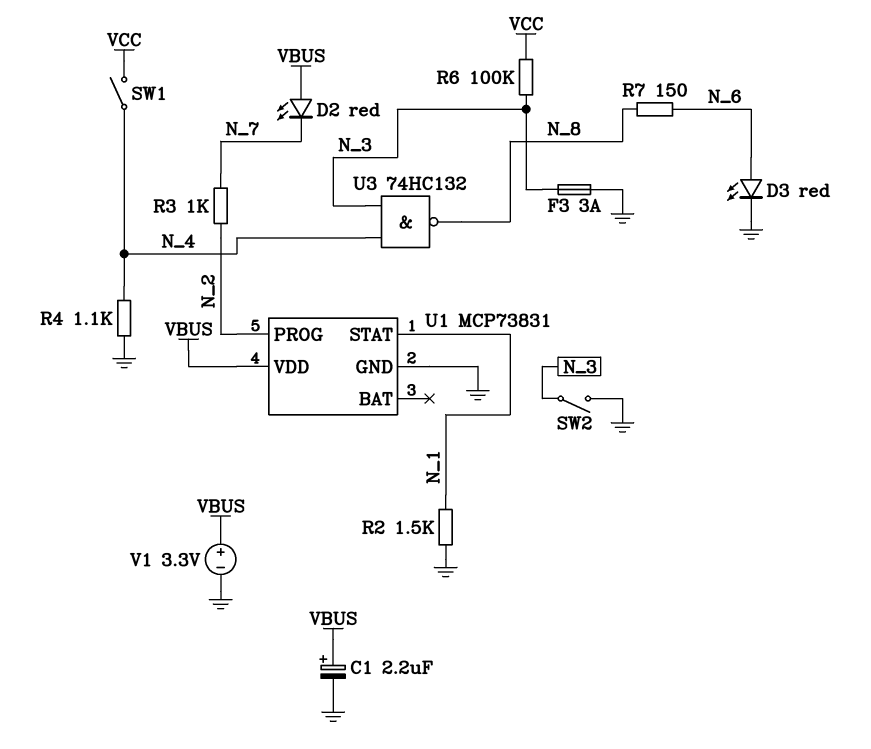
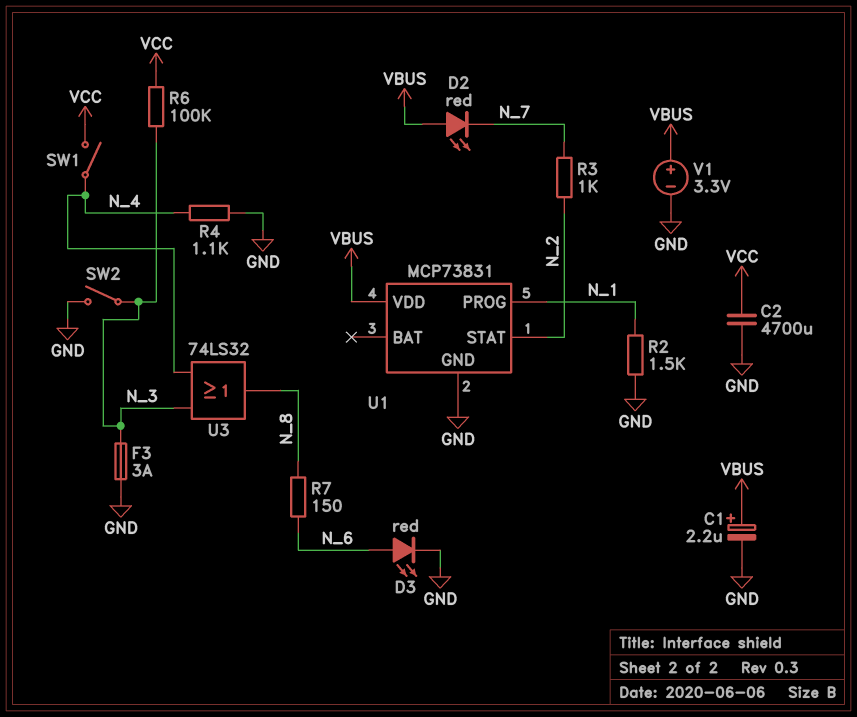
C2: none -> 4700uF (GND, VCC)
U1 pin PROG: N_2 -> N_1
U1 pin STAT: N_1 -> N_2
U3: NAND 74HC132 (in N_3, in N_4, out N_8) -> OR 74LS32 (in N_3, in N_4, out N_8)

